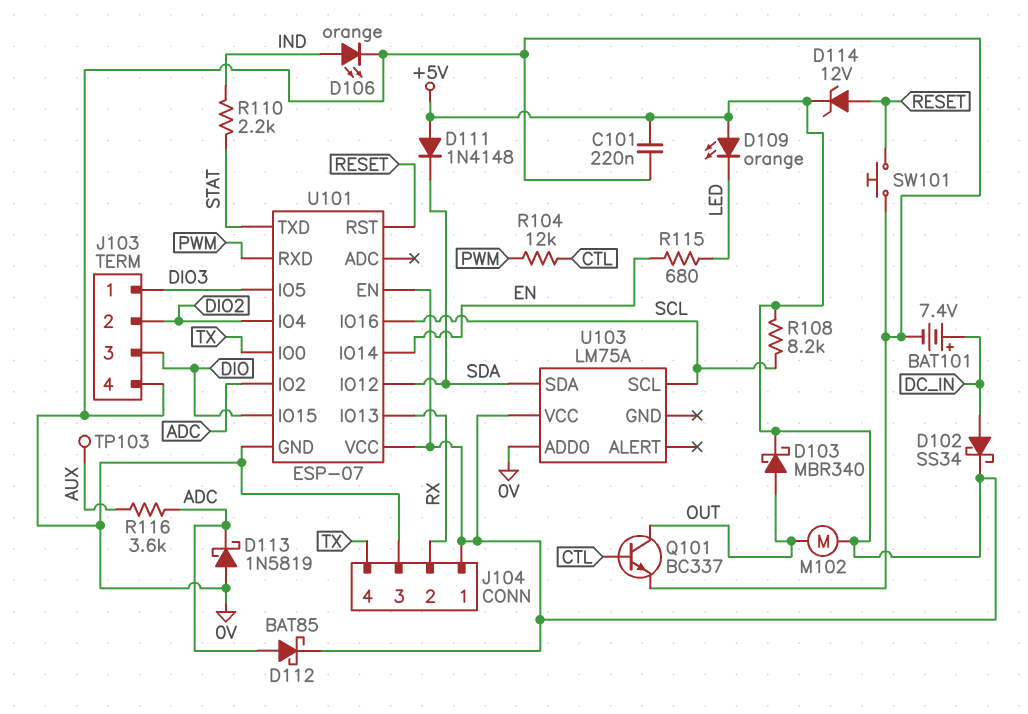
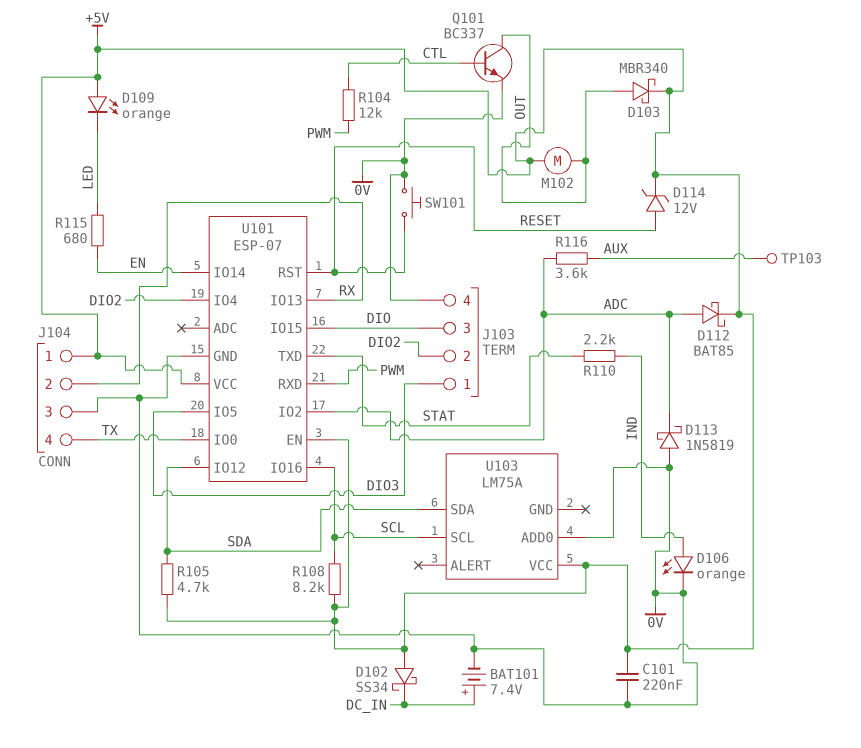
D102: schottky SS34 (A DC_IN, K +5V) -> schottky SS34 (A +5V, K DC_IN)
D111: diode 1N4148 (A +5V, K SDA) -> none
R105: none -> 4.7k (+5V, SDA)

